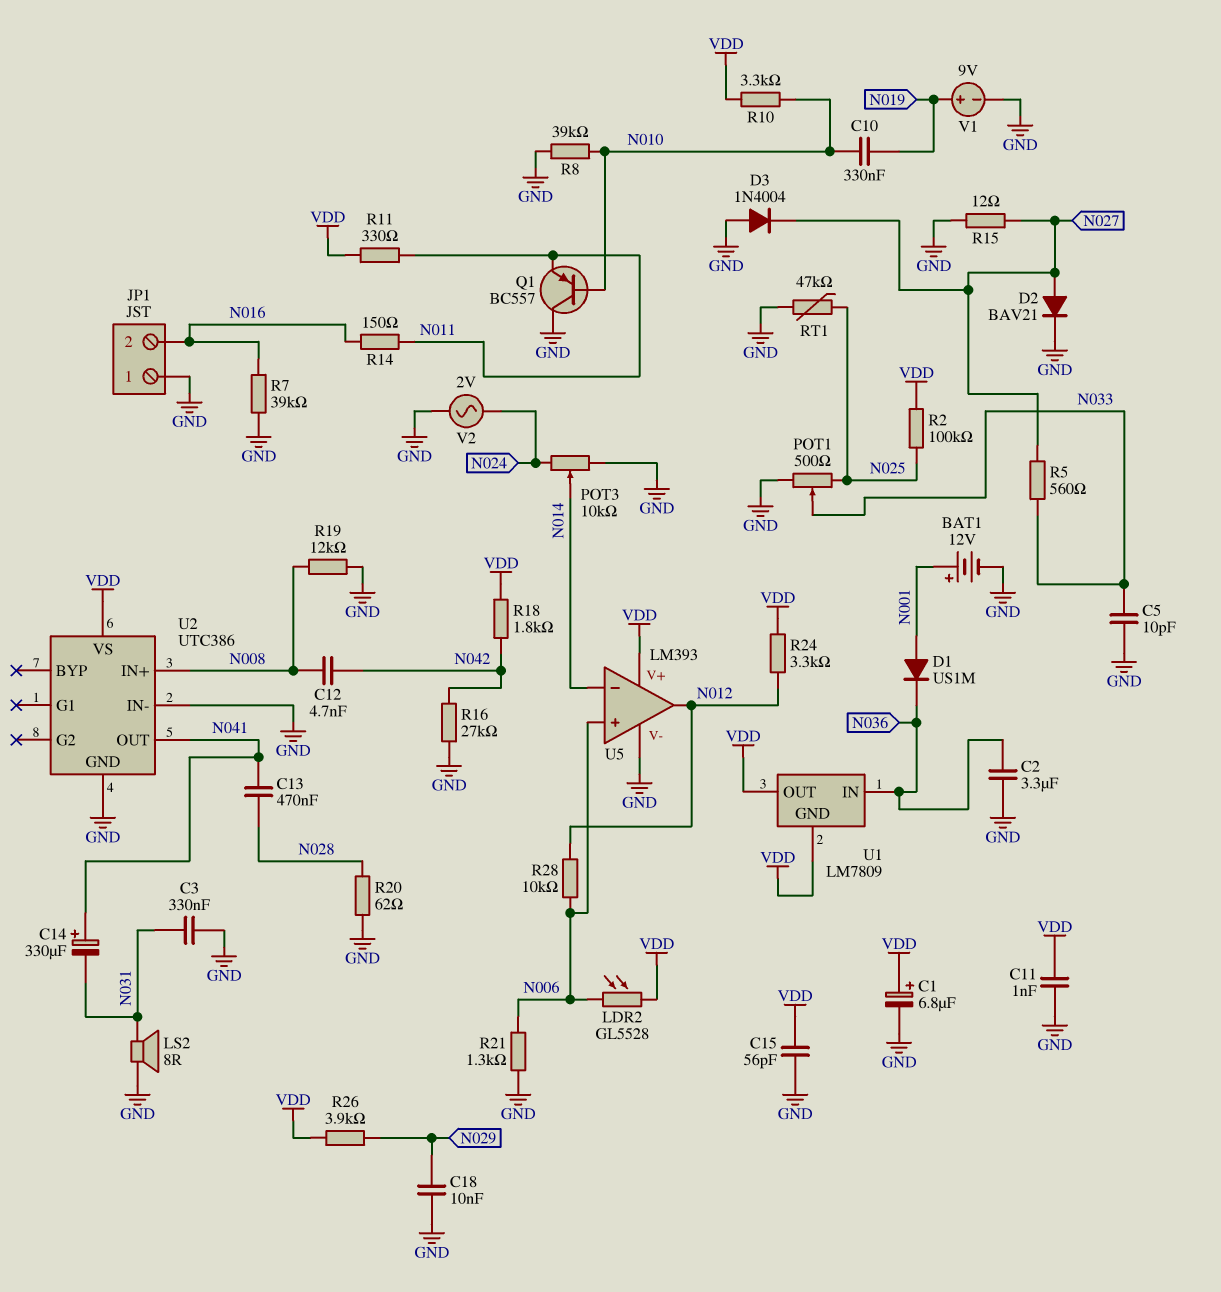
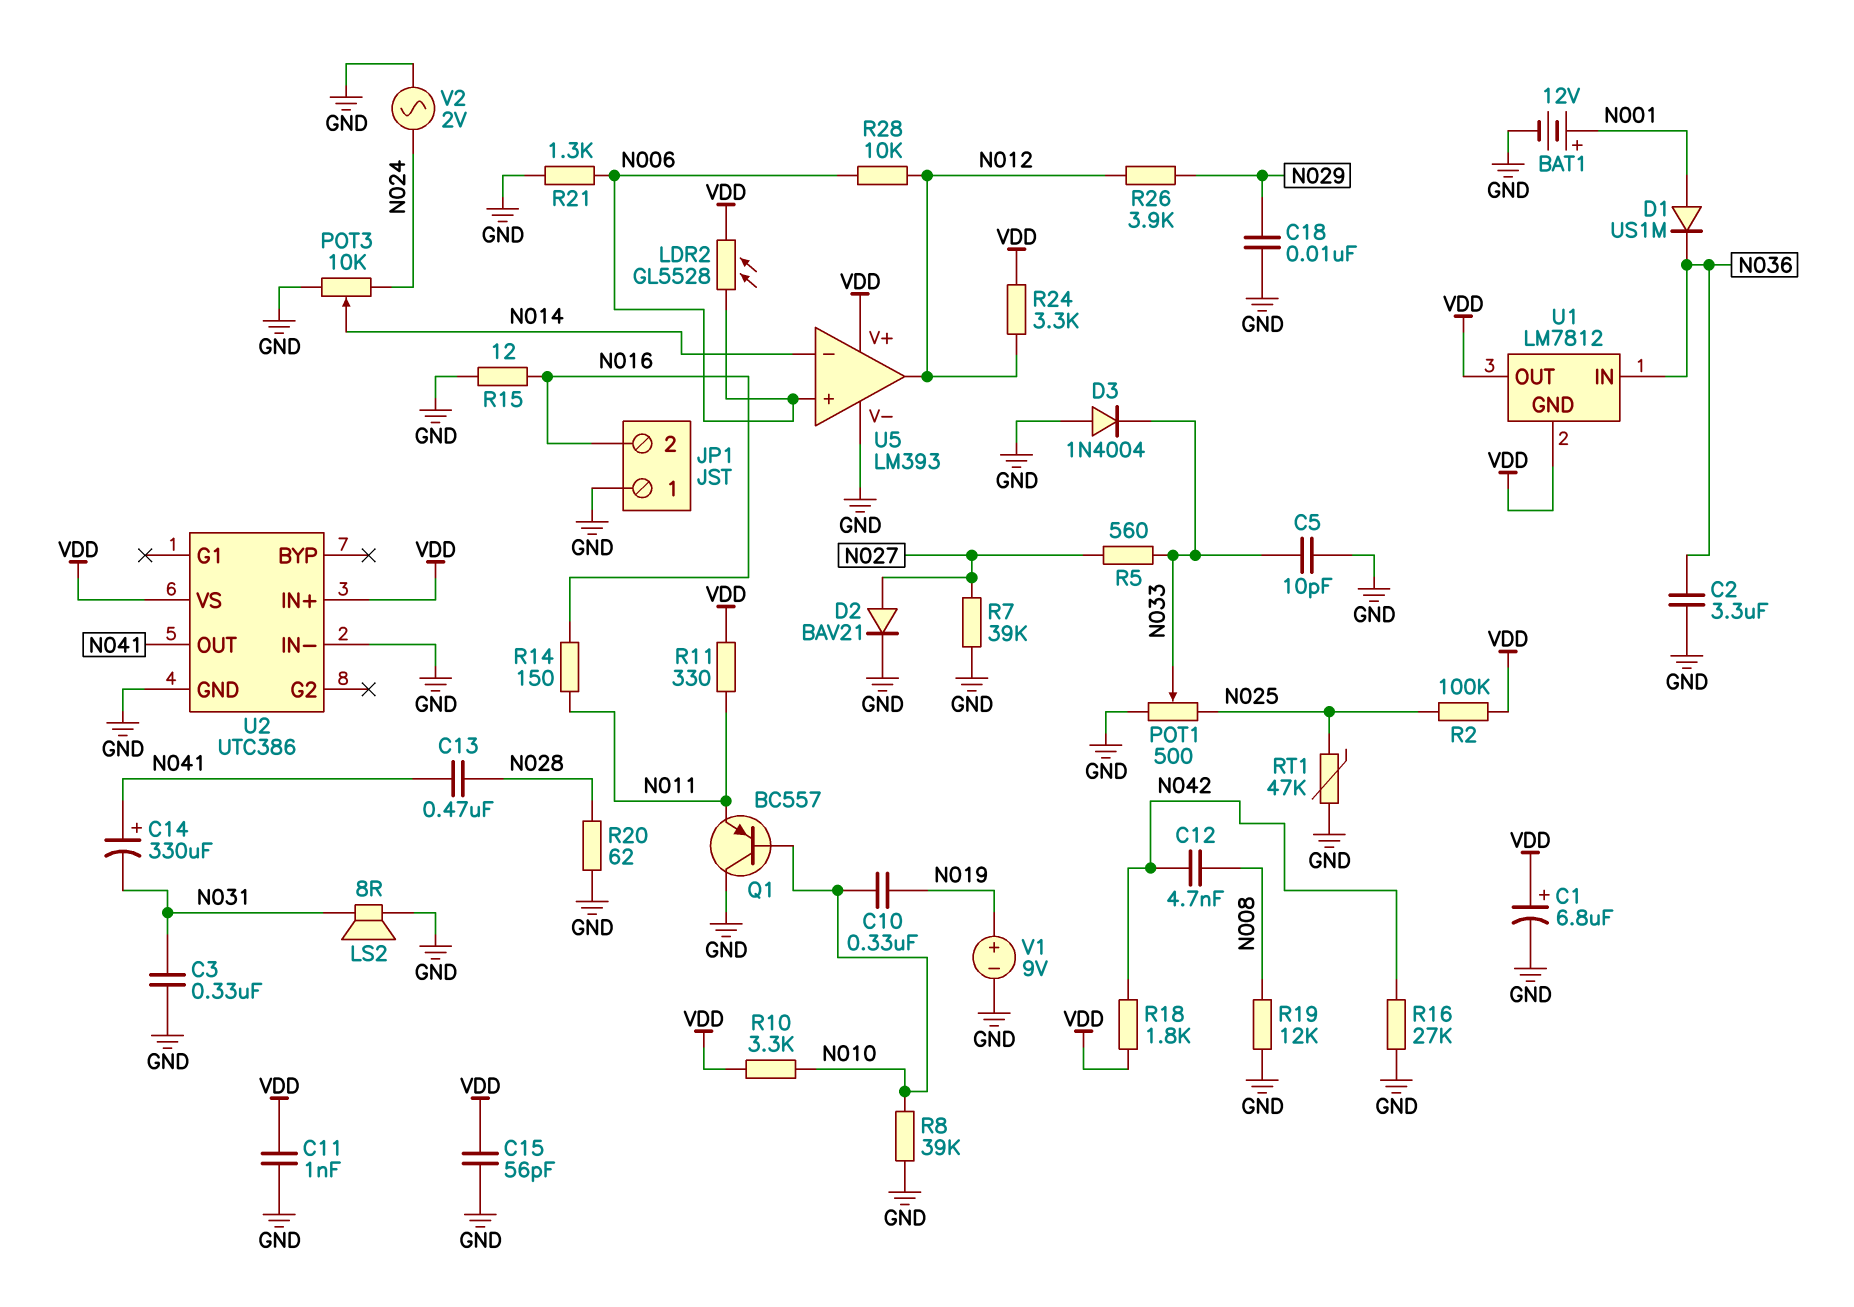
D3: diode 1N4004 (A GND, K N027) -> diode 1N4004 (A GND, K N033)
R7: 39k (GND, N016) -> 39k (GND, N027)
R15: 12 (GND, N027) -> 12 (GND, N016)
R26: 3.9k (N029, VDD) -> 3.9k (N012, N029)
U1: LM7809 -> LM7812
U2 pin IN+: N008 -> VDD

